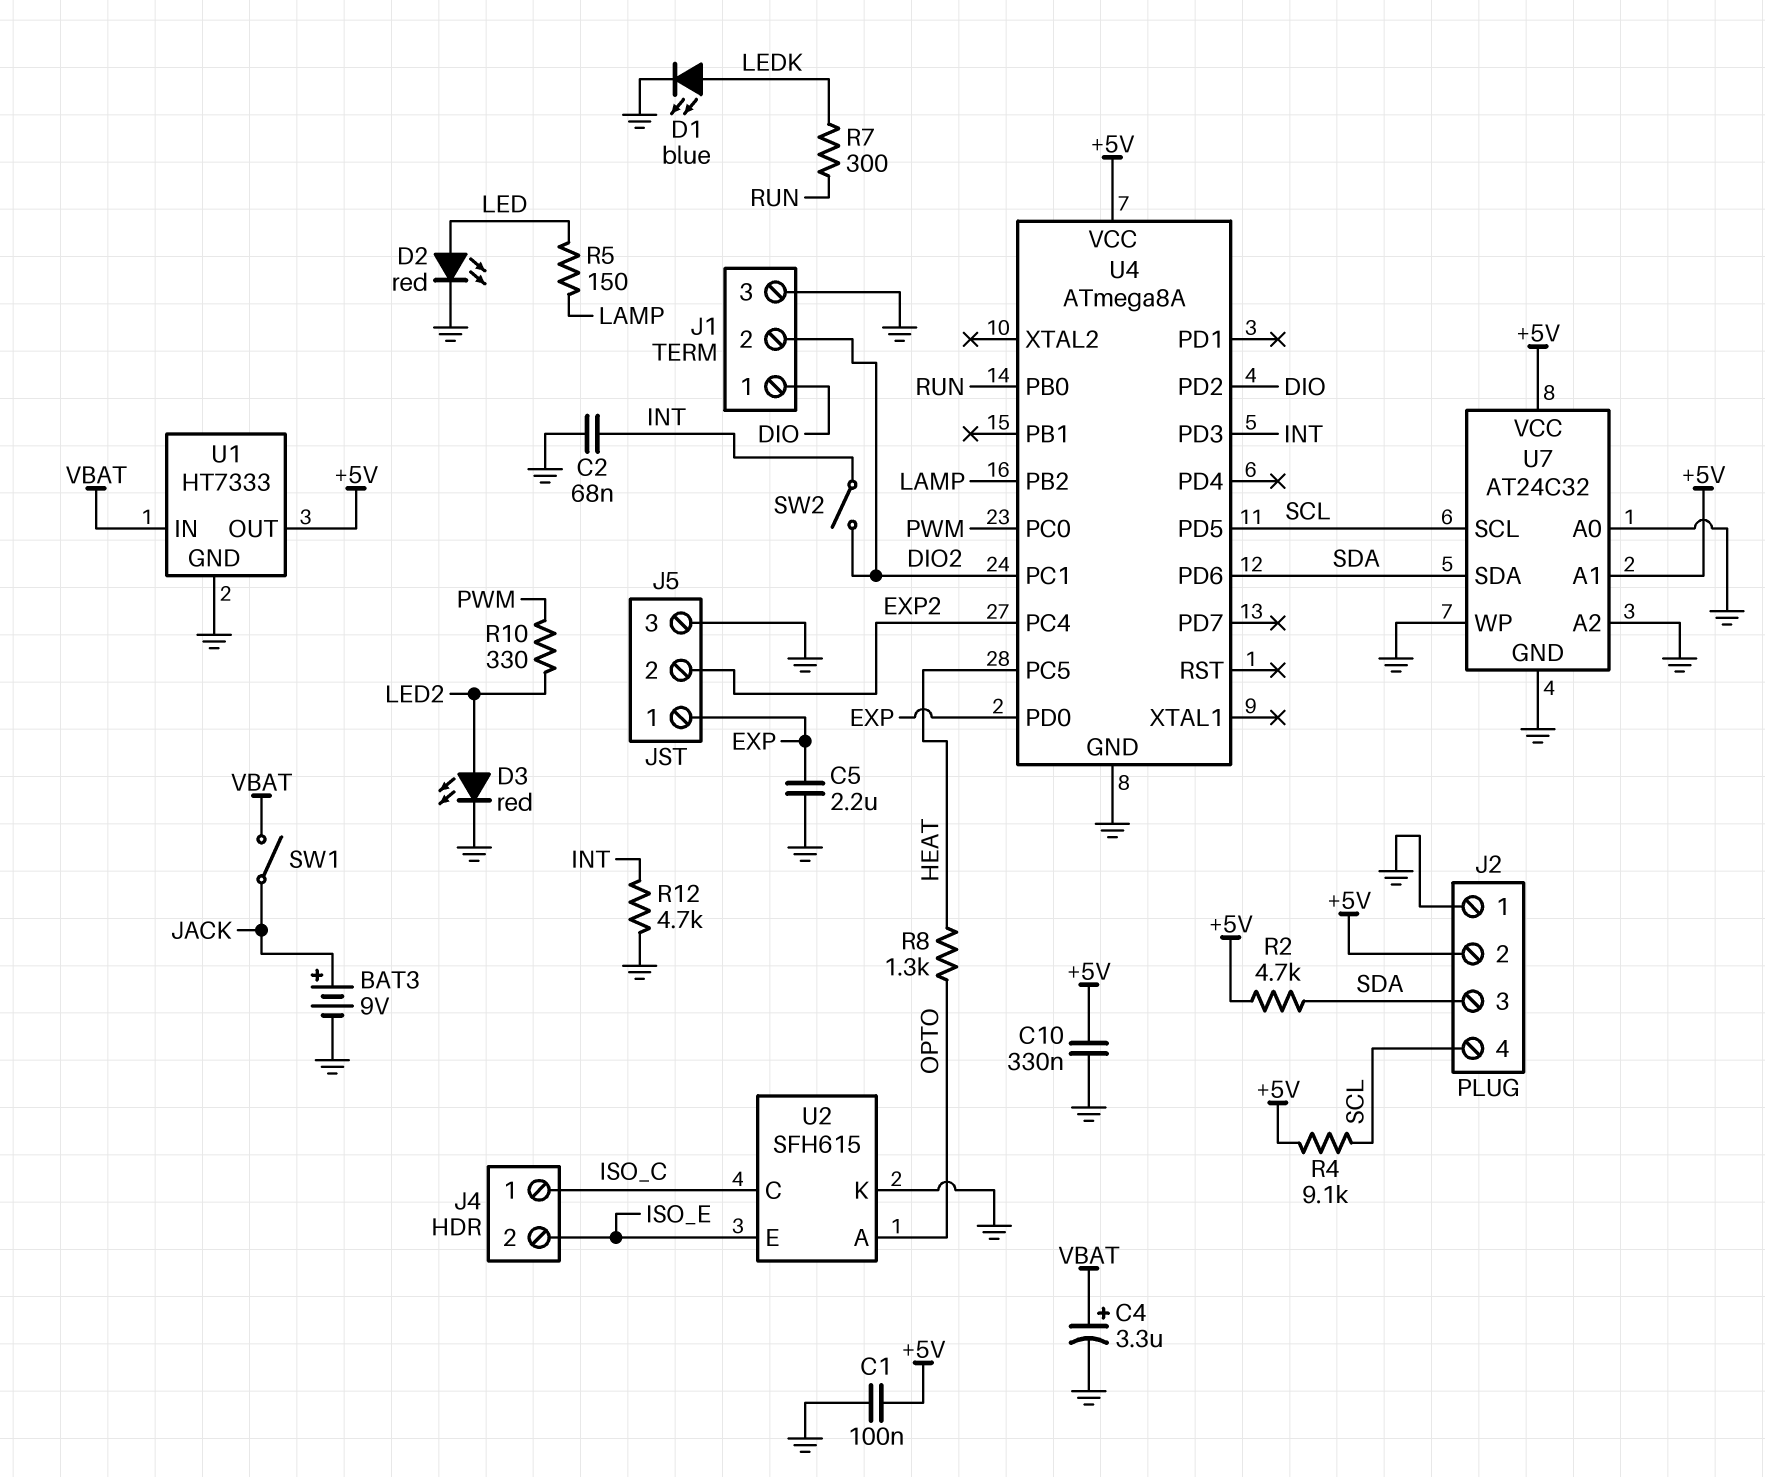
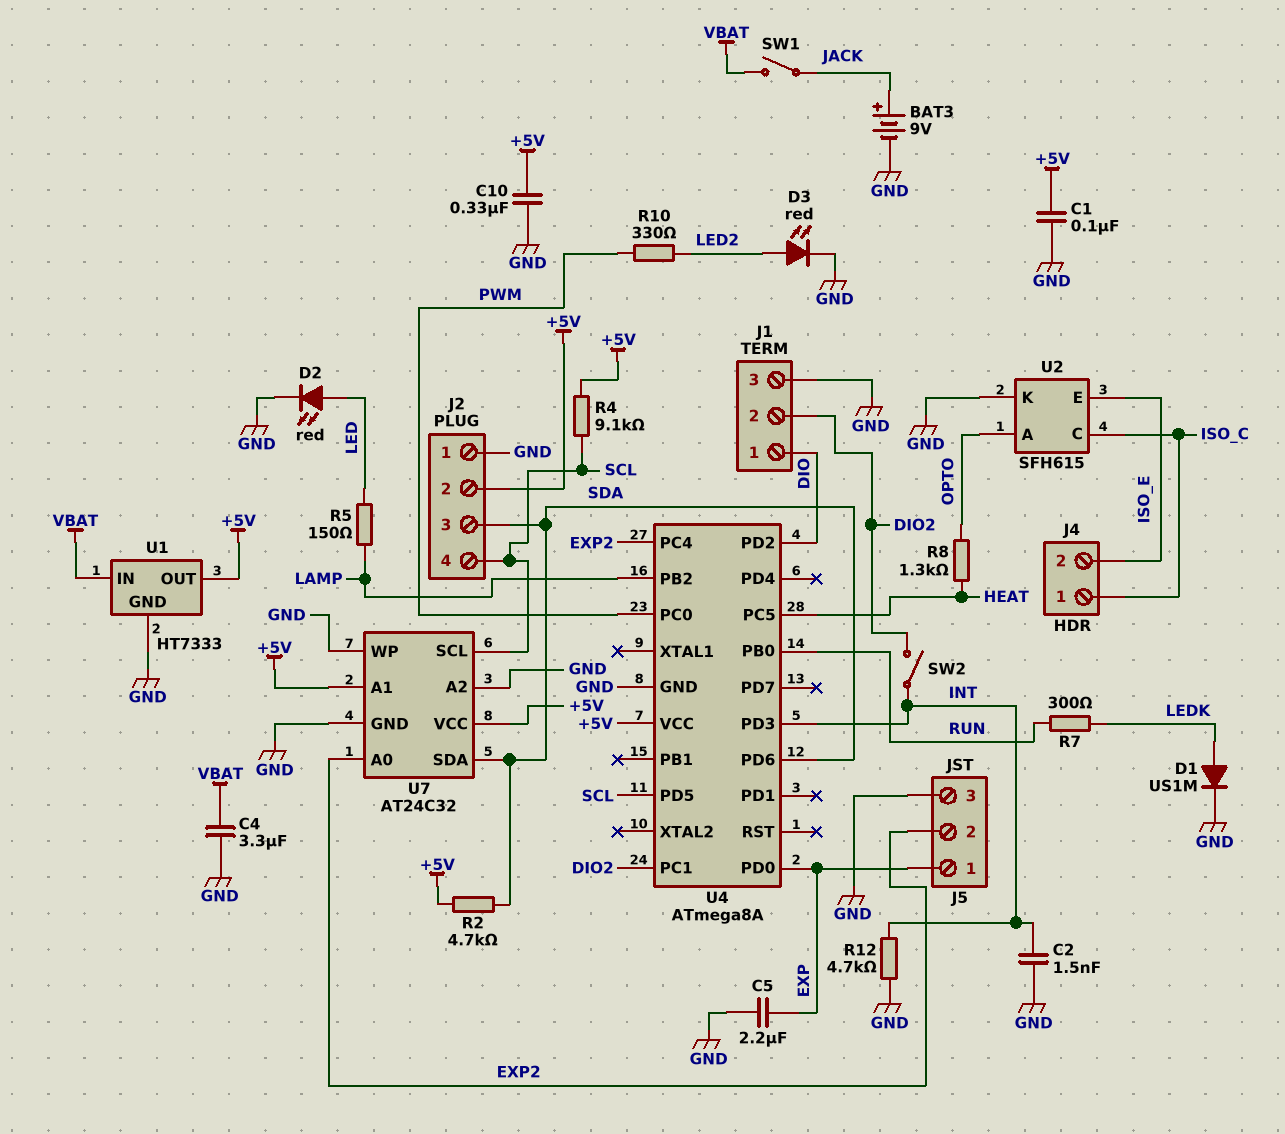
C2: 68nF (GND, INT) -> 1.5nF (GND, INT)
C4: 3.3uF (plus VBAT, minus GND) -> 3.3uF (GND, VBAT)
D1: LED blue (A LEDK, K GND) -> diode US1M (A LEDK, K GND)
U7 pin A0: GND -> EXP2

